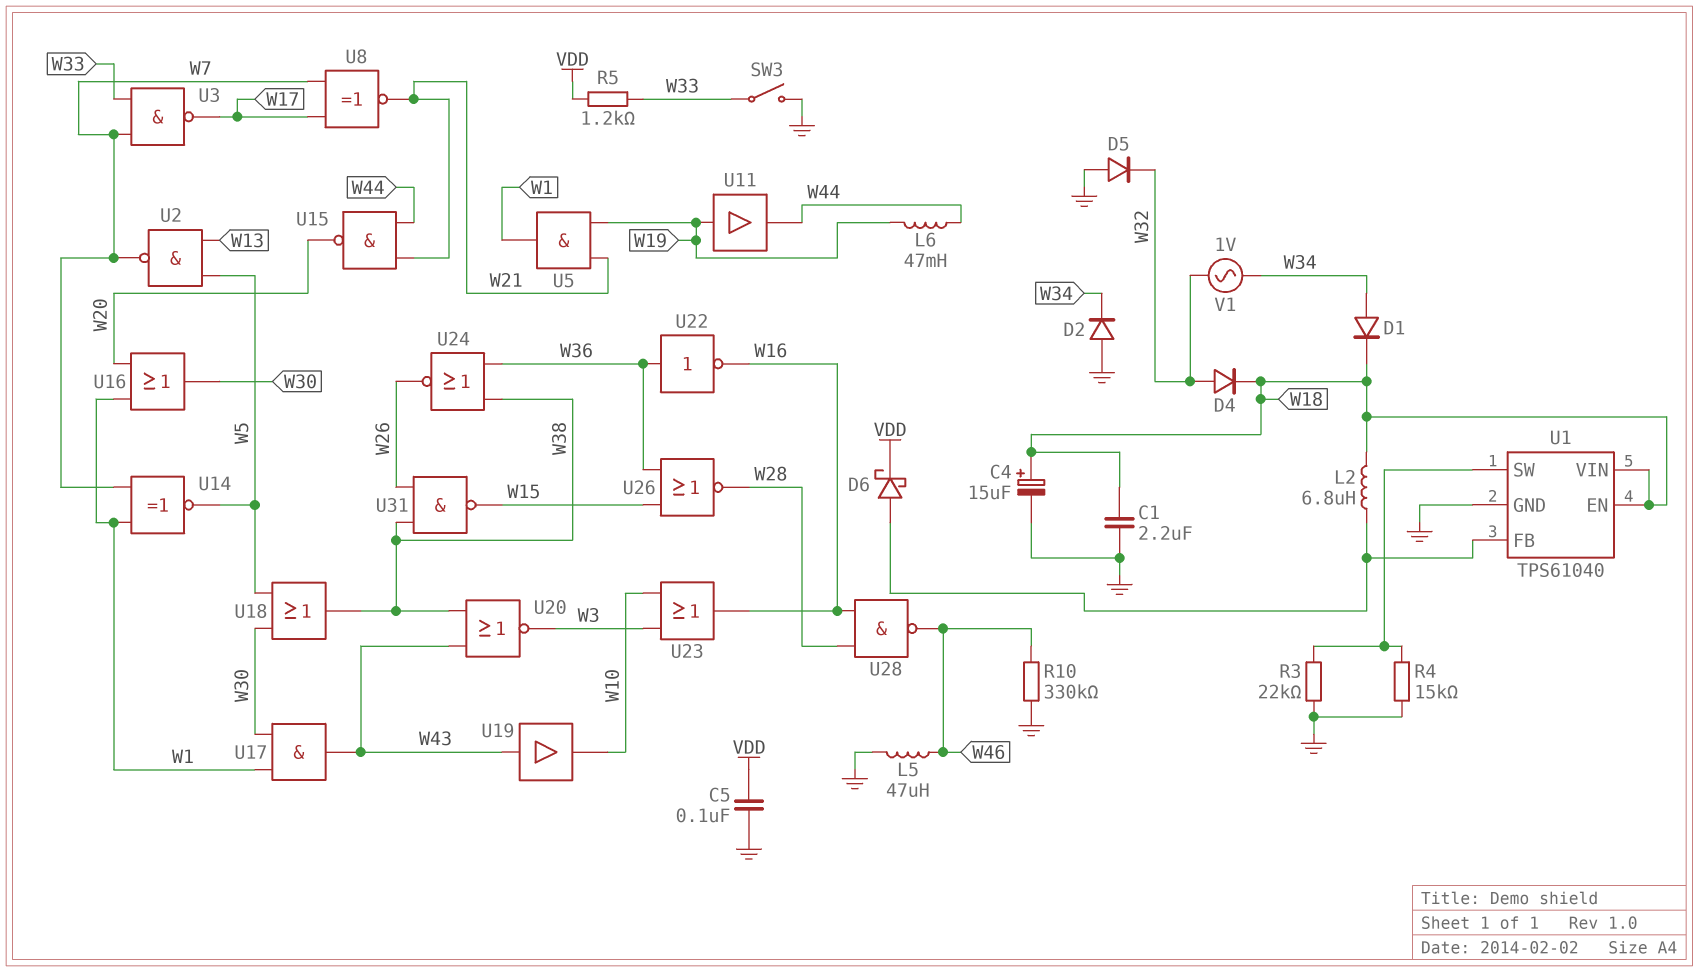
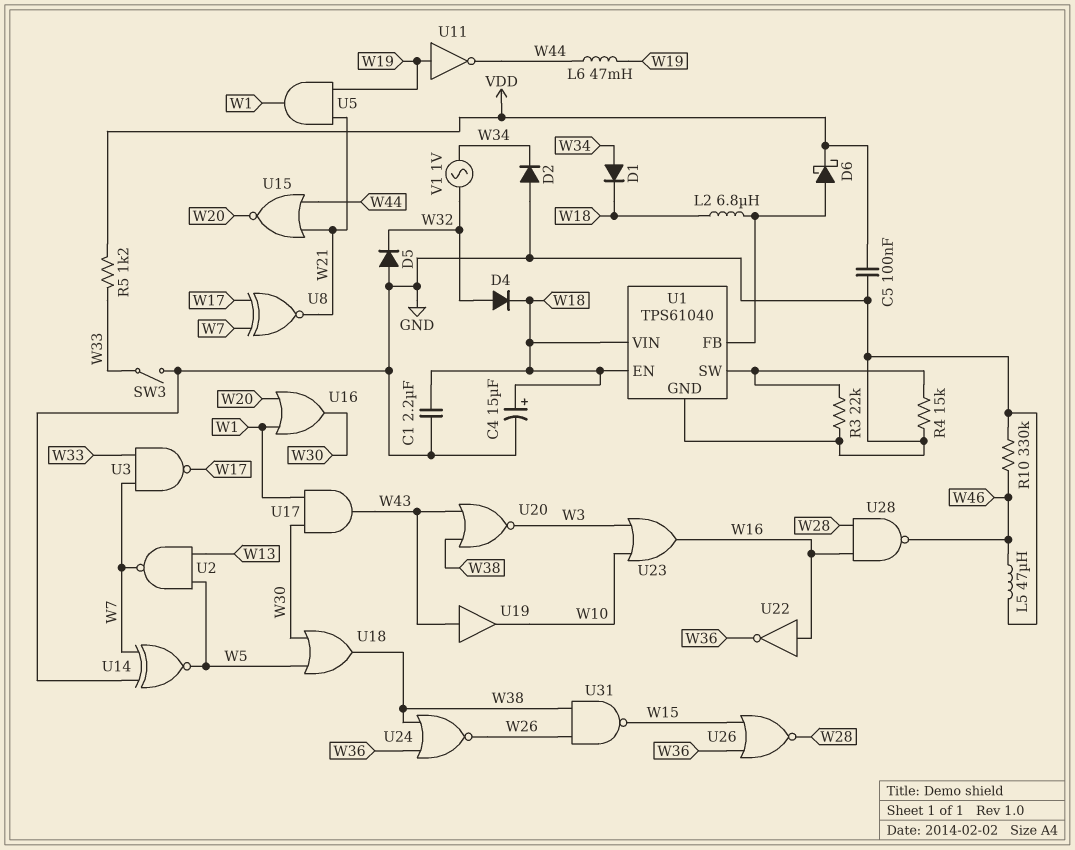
U11: buffer (in W19, out W44) -> NOT (in W19, out W44)
U14: XNOR (in W1, in W7, out W5) -> XNOR (in GND, in W7, out W5)
U15: NAND (in W21, in W44, out W20) -> NOR (in W21, in W44, out W20)
U22: NOT (in W36, out W16) -> NOT (in W16, out W36)

